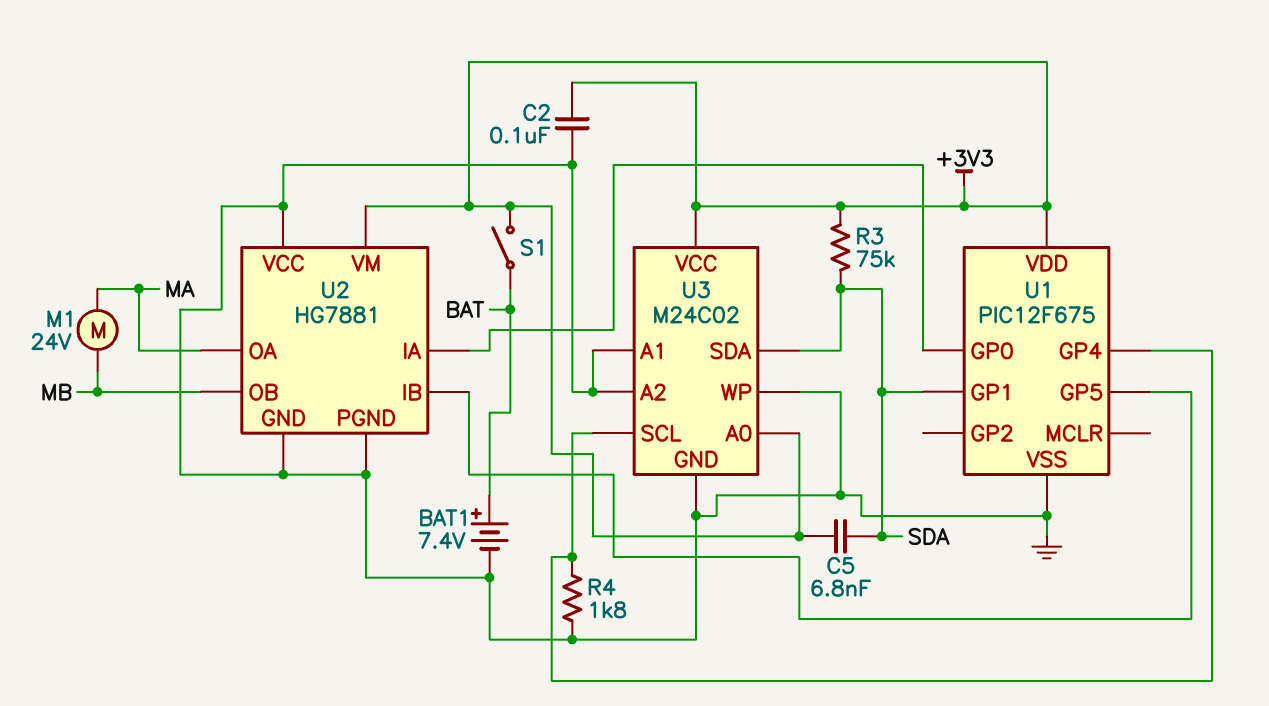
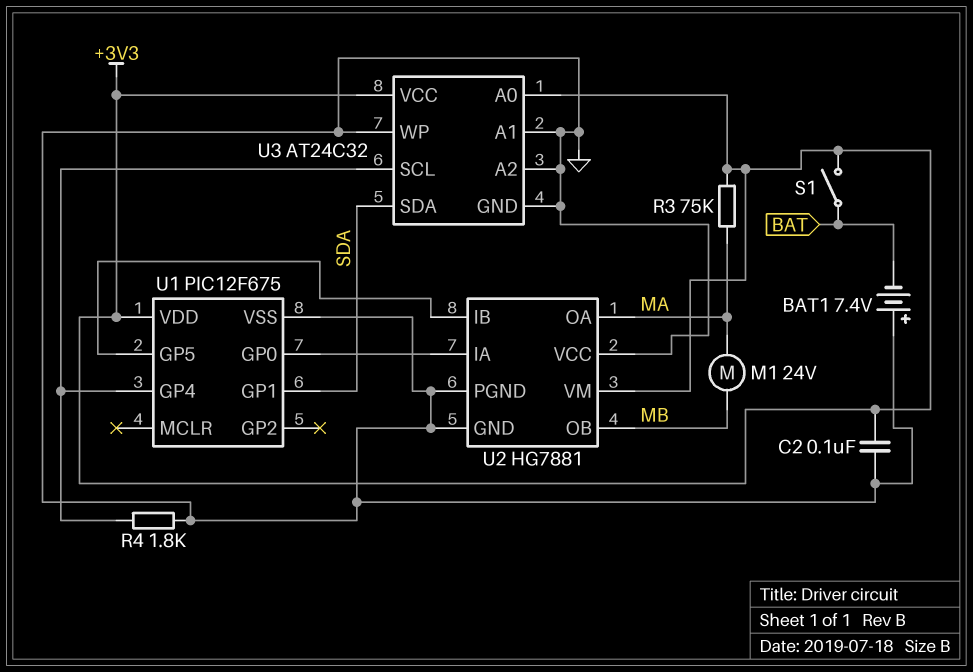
BAT1: 7.4V (plus BAT, minus GND) -> 7.4V (plus GND, minus BAT)
C5: 6.8nF (+3V3, SDA) -> none
R3: 75k (+3V3, SDA) -> 75k (+3V3, MA)
U3: M24C02 -> AT24C32

